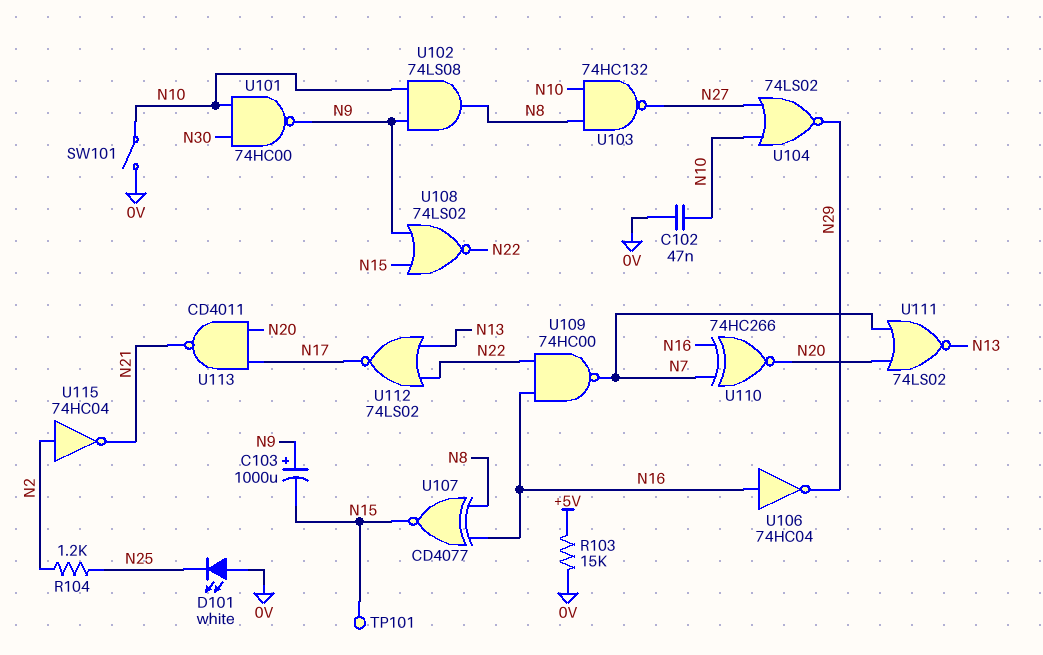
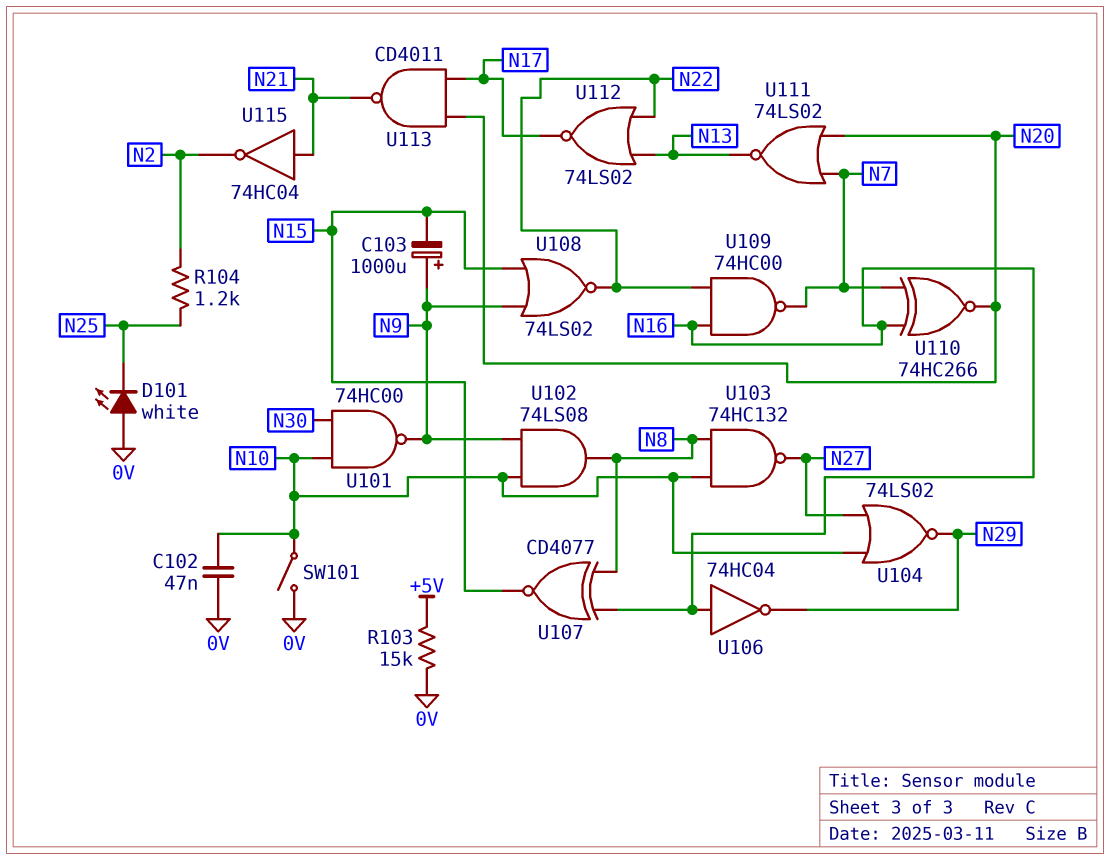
TP101: test point (N15) -> none
U115: NOT 74HC04 (in N2, out N21) -> NOT 74HC04 (in N21, out N2)

